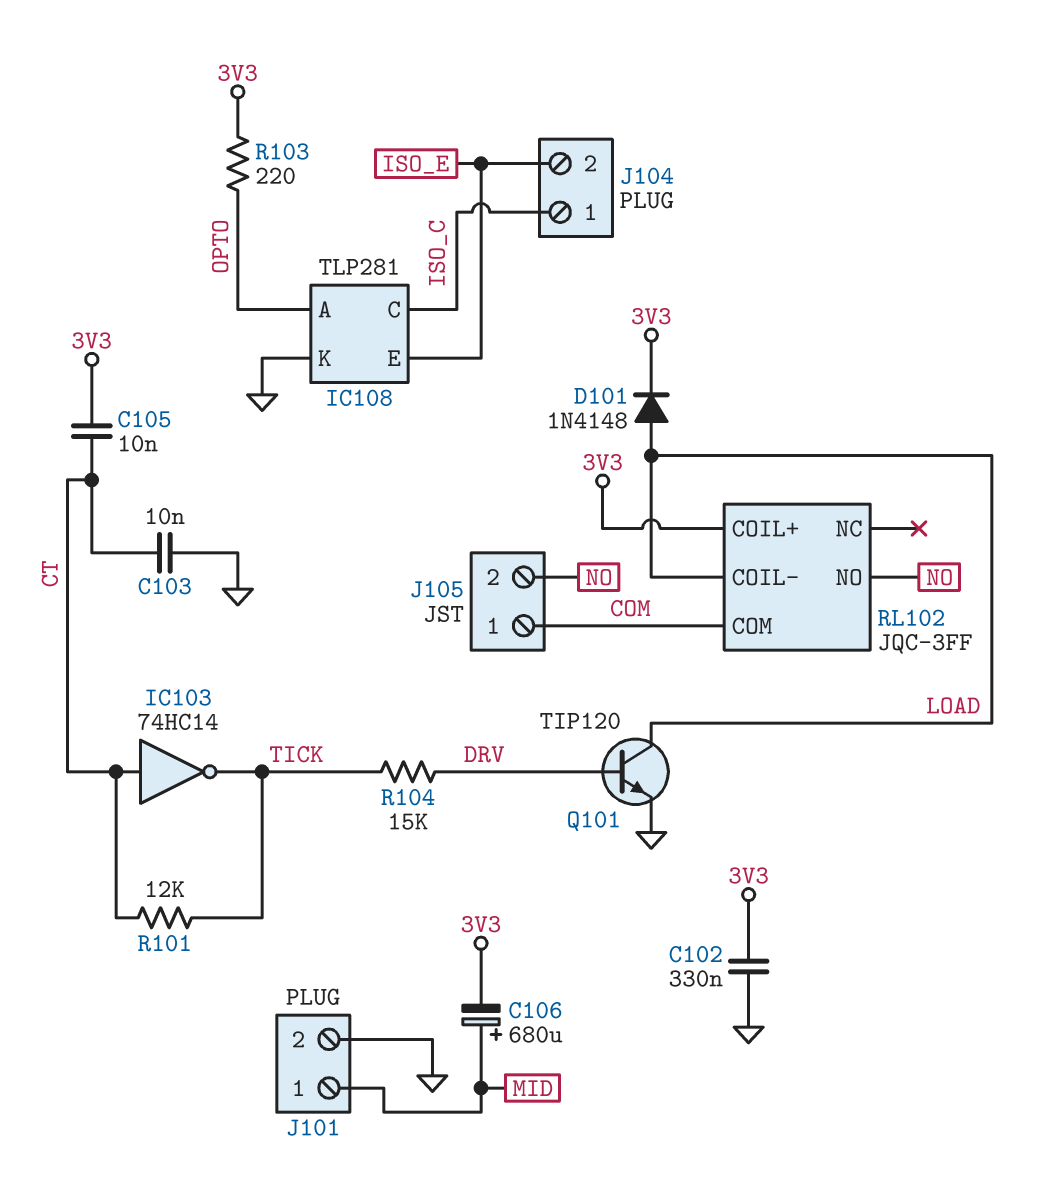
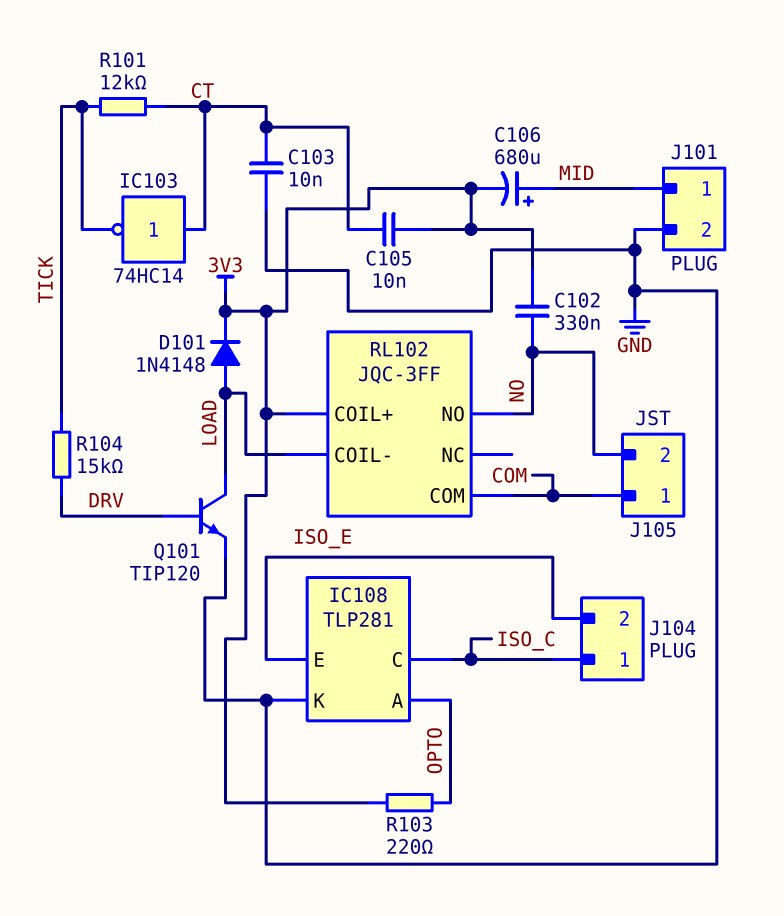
C102: 330nF (3V3, GND) -> 330nF (3V3, NO)

